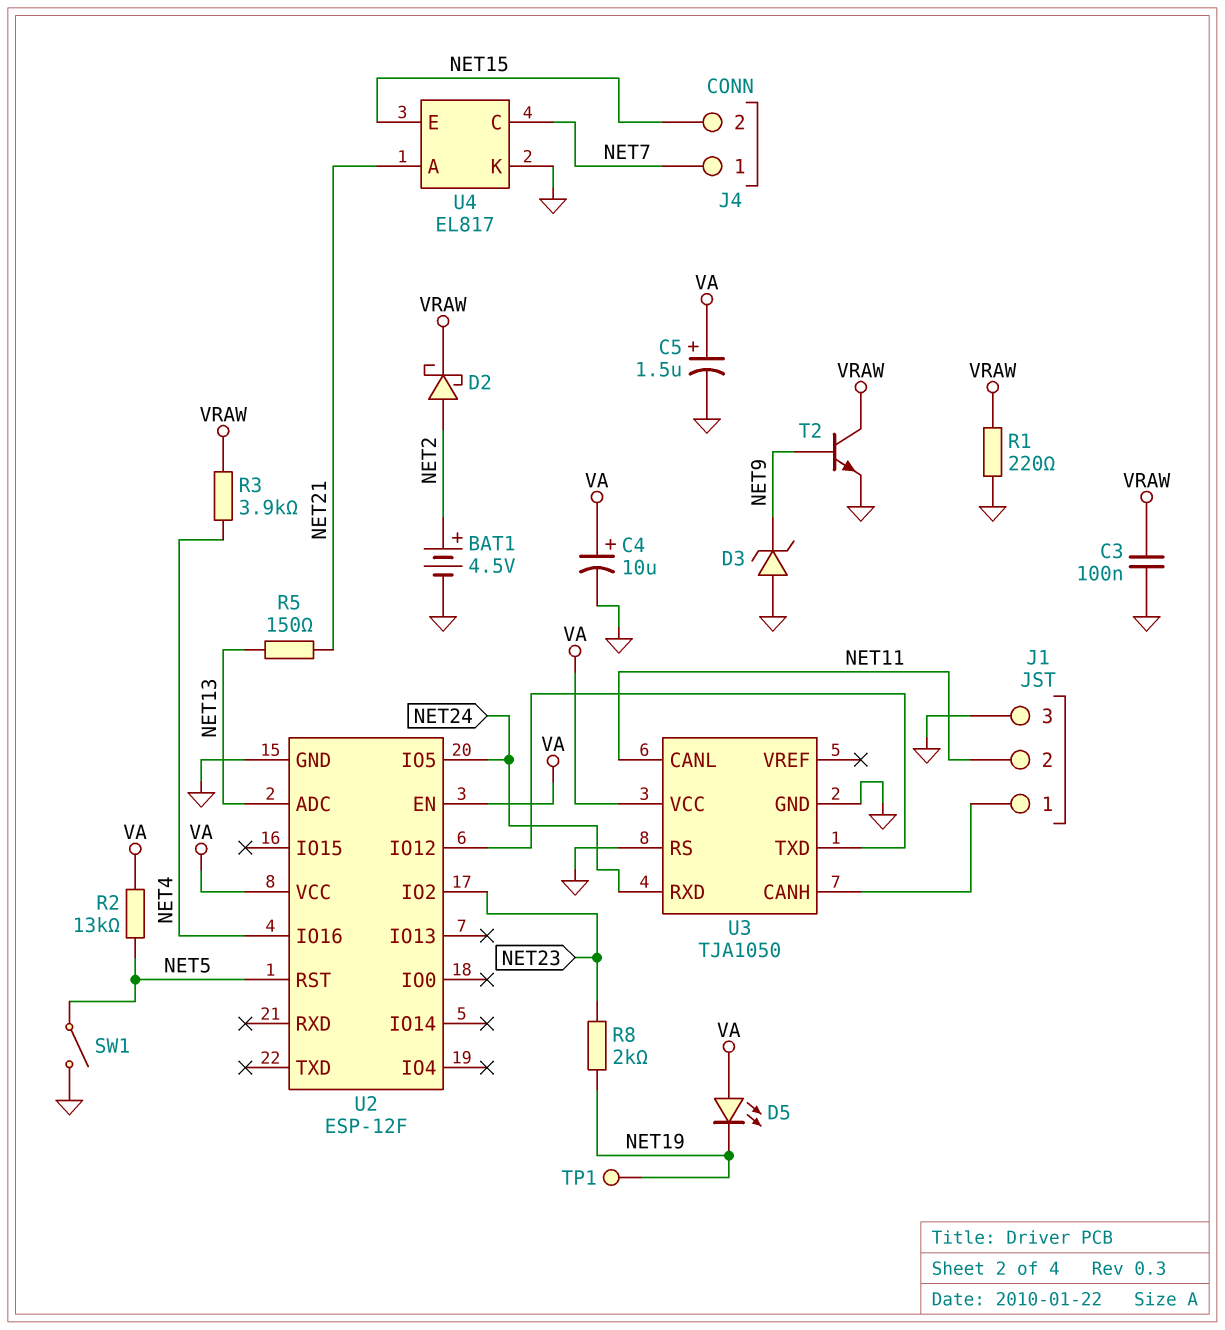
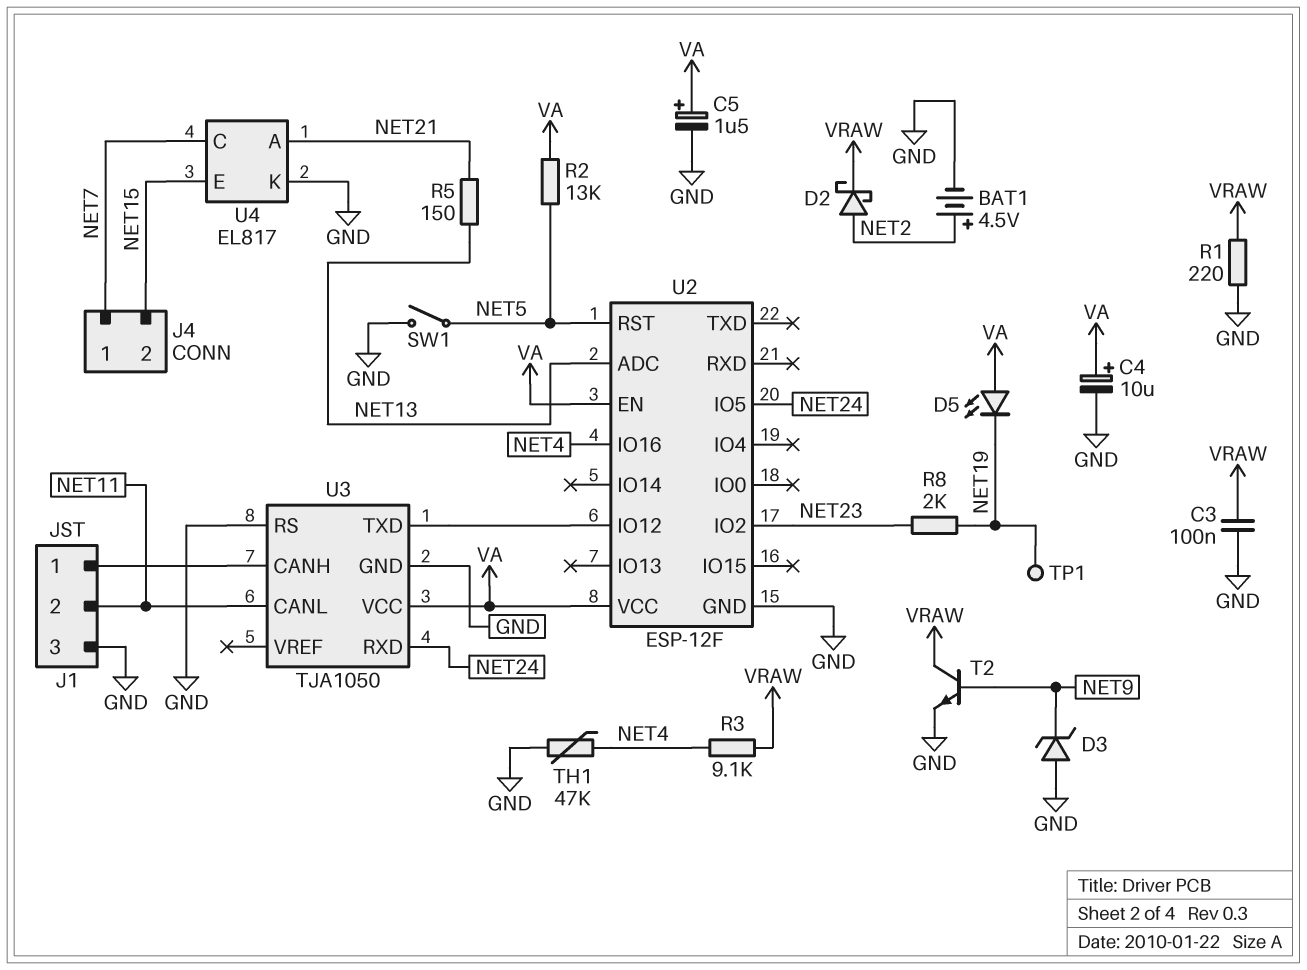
R3: 3.9k (NET4, VRAW) -> 9.1k (NET4, VRAW)
TH1: none -> 47k (GND, NET4)

